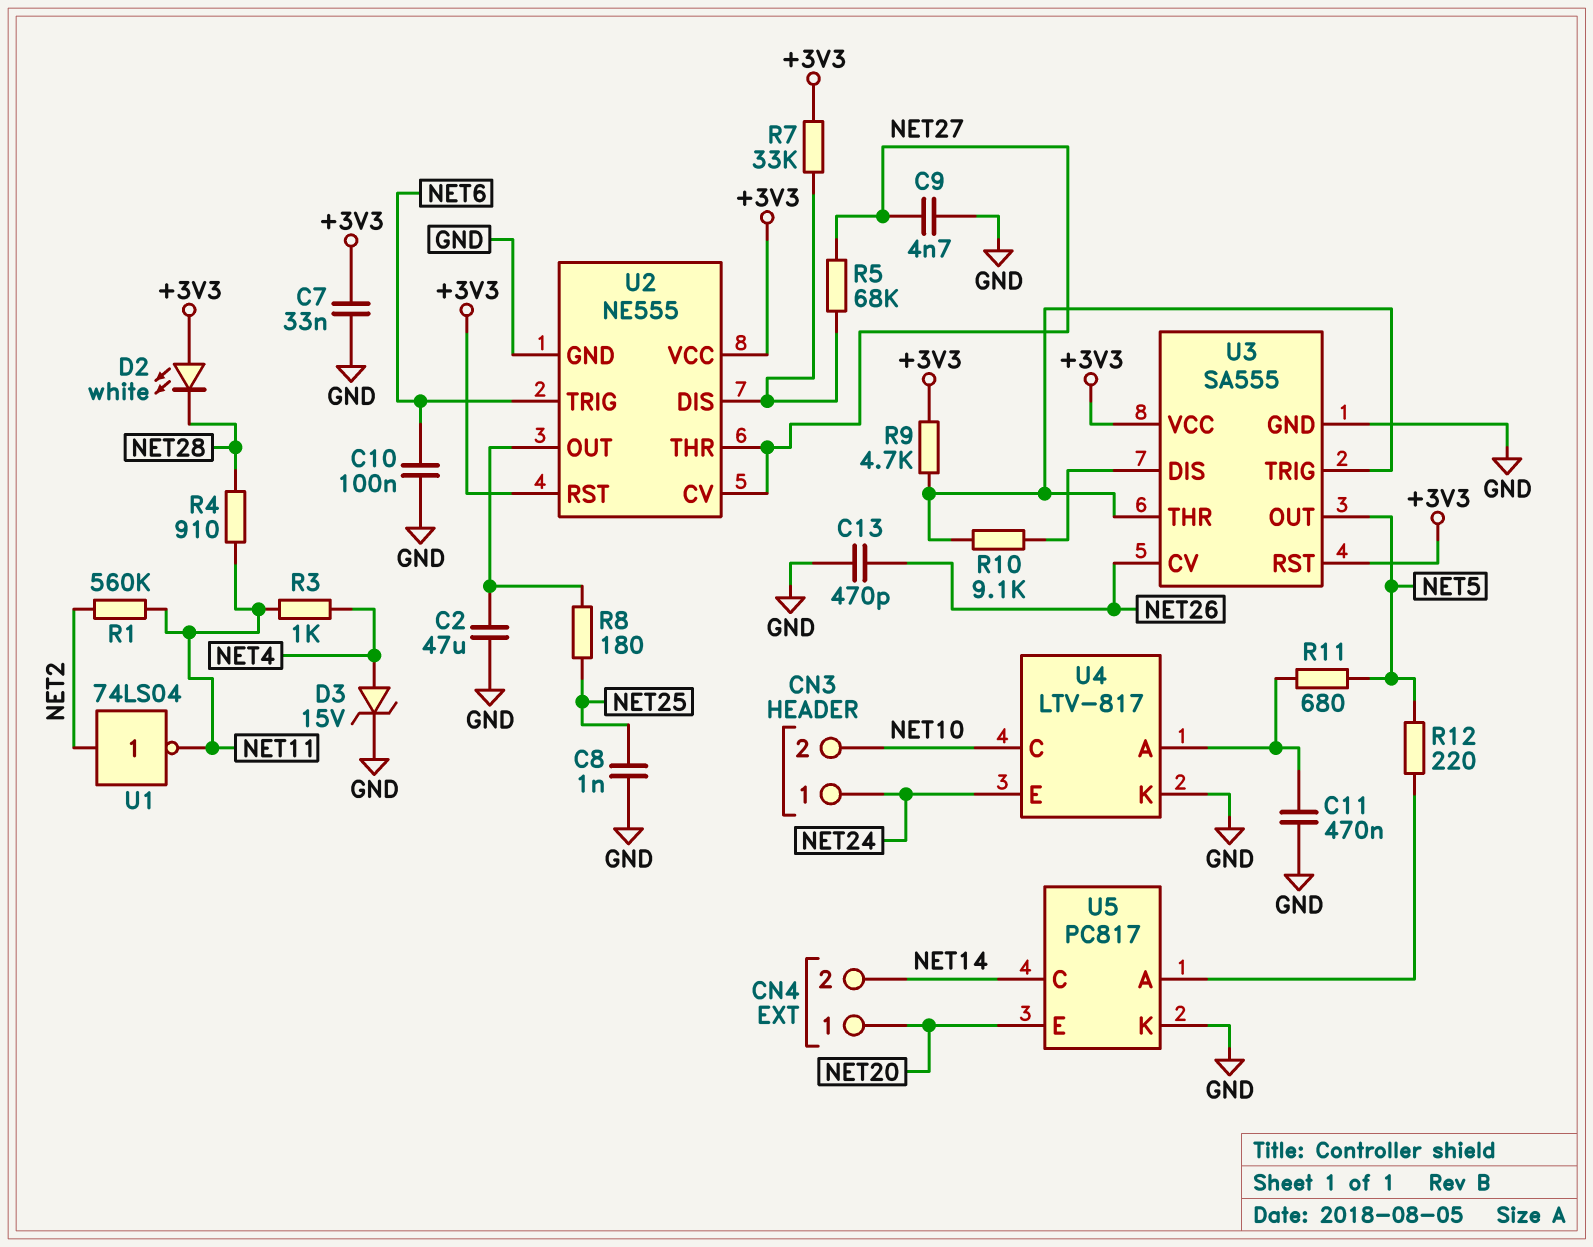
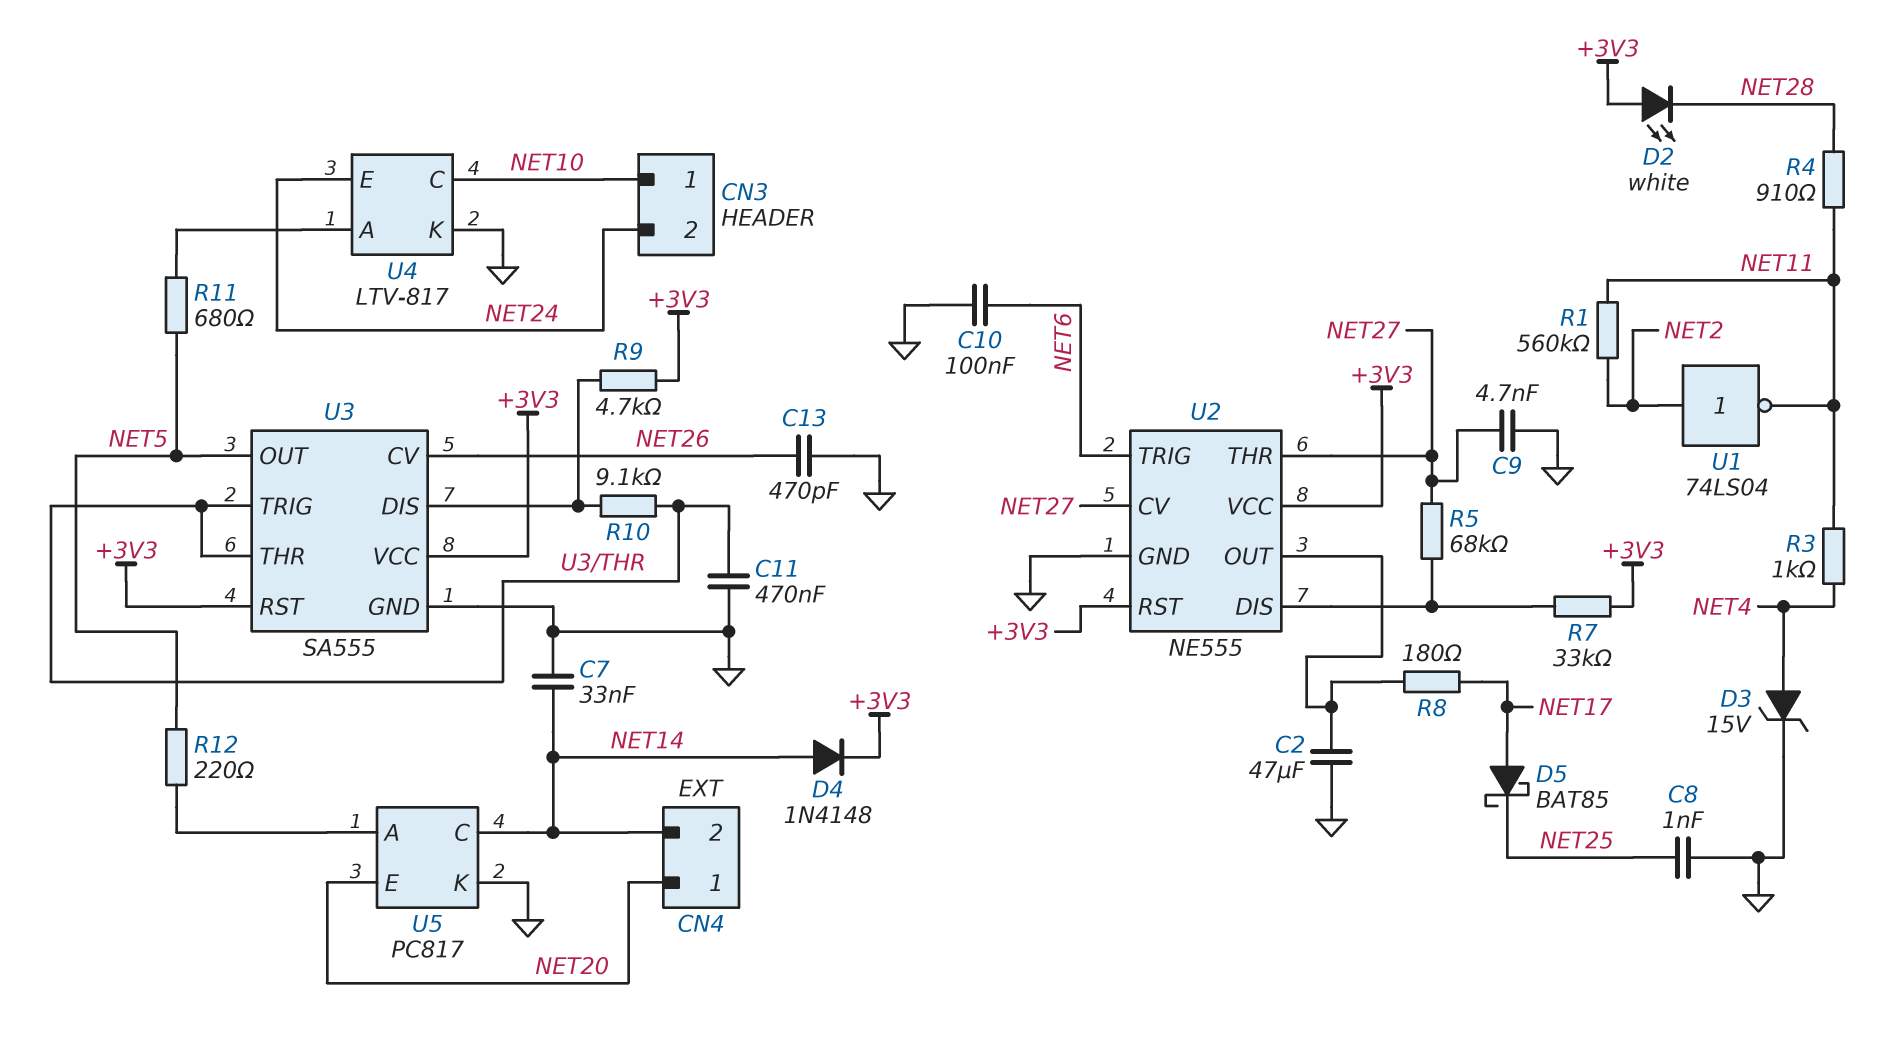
C7: 33nF (+3V3, GND) -> 33nF (GND, NET14)
C11: 470nF (GND, U4/A) -> 470nF (GND, U3/THR)
CN3 pin 1: NET24 -> NET10
CN3 pin 2: NET10 -> NET24
D4: none -> diode 1N4148 (A NET14, K +3V3)
D5: none -> schottky BAT85 (A NET17, K NET25)
R8: 180 (NET25, U2/OUT) -> 180 (NET17, U2/OUT)
R9: 4.7k (+3V3, U3/THR) -> 4.7k (+3V3, U3/DIS)

